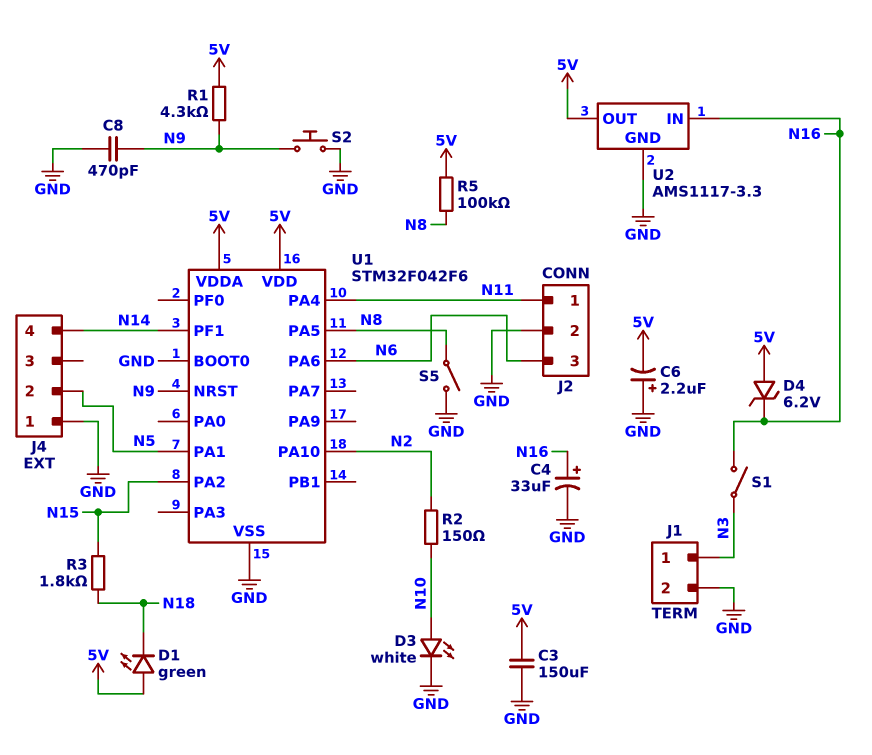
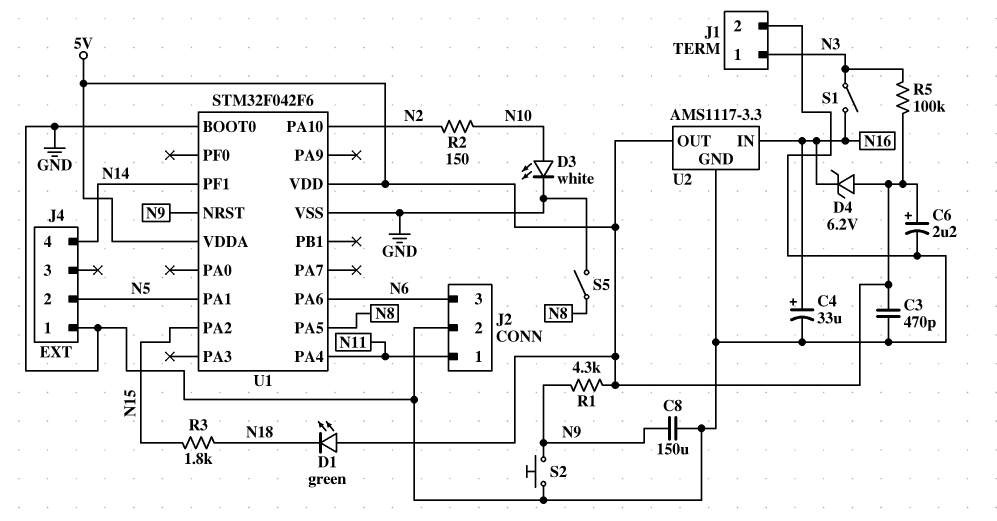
C3: 150uF (5V, GND) -> 470pF (5V, GND)
C6: 2.2uF (plus GND, minus 5V) -> 2.2uF (plus 5V, minus GND)
C8: 470pF (GND, N9) -> 150uF (GND, N9)
R5: 100k (5V, N8) -> 100k (5V, N3)

